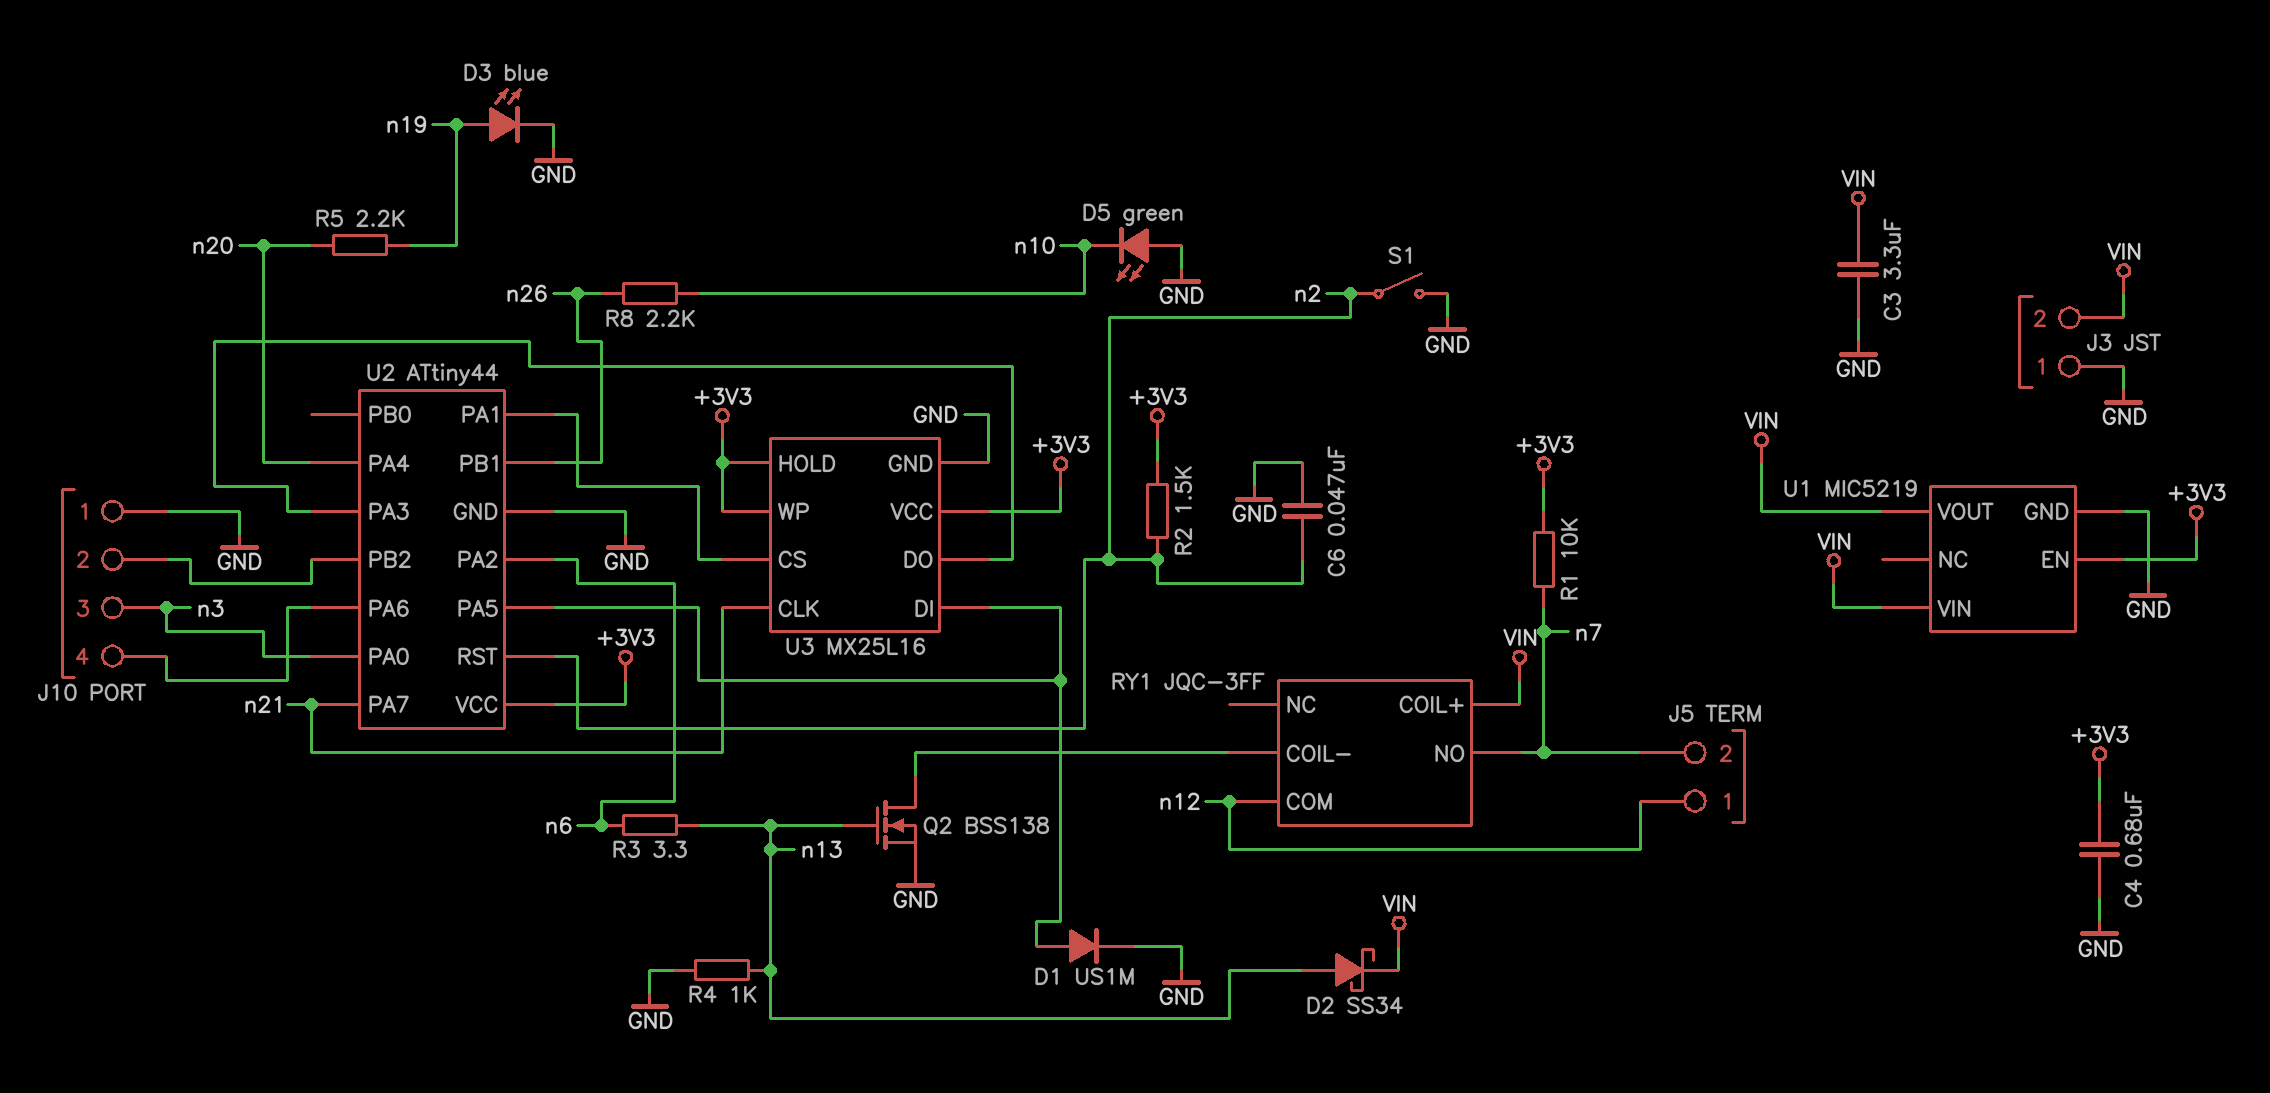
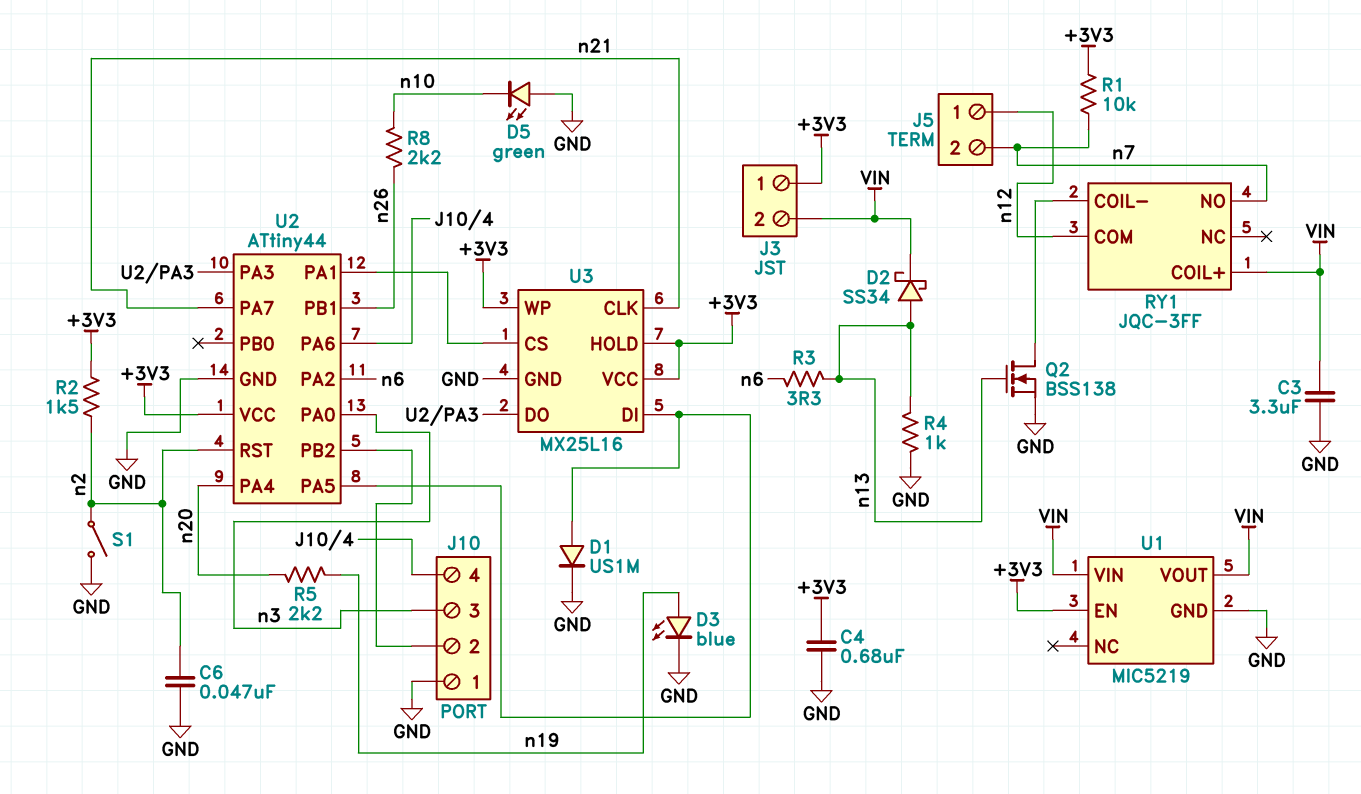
J3 pin 1: GND -> +3V3

